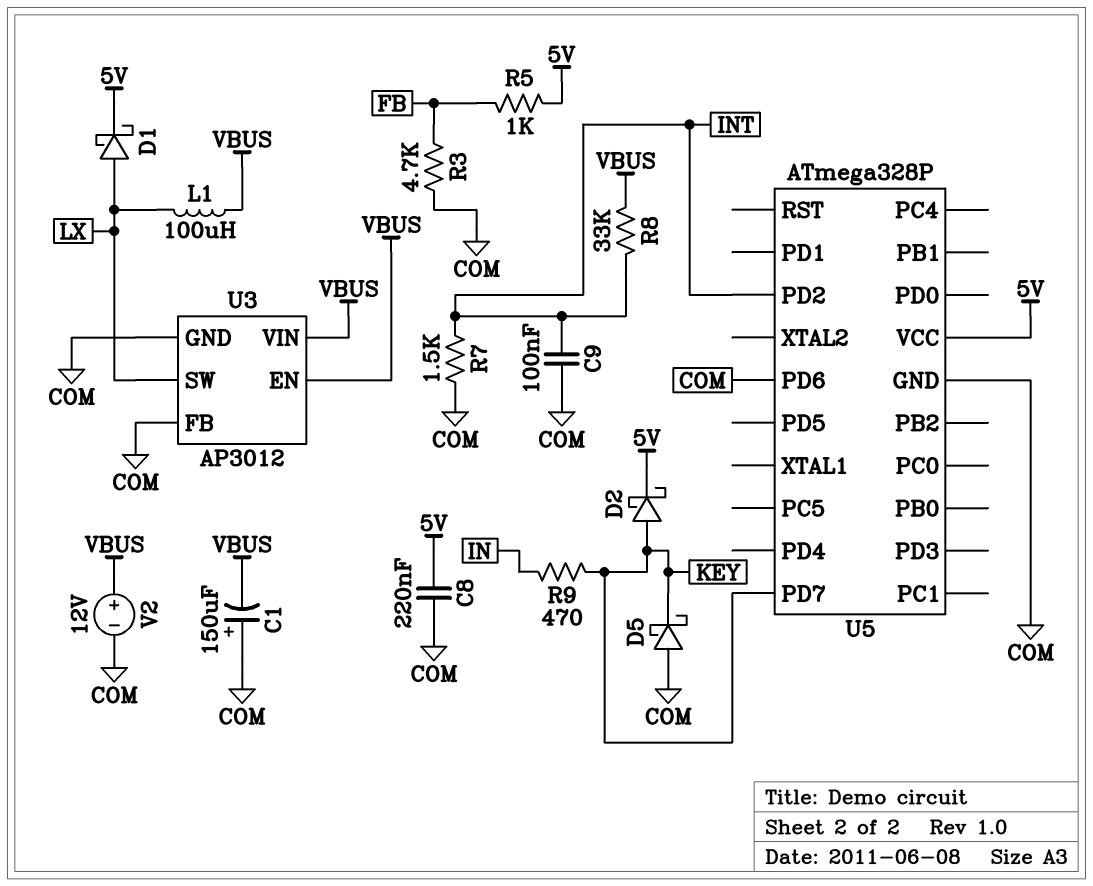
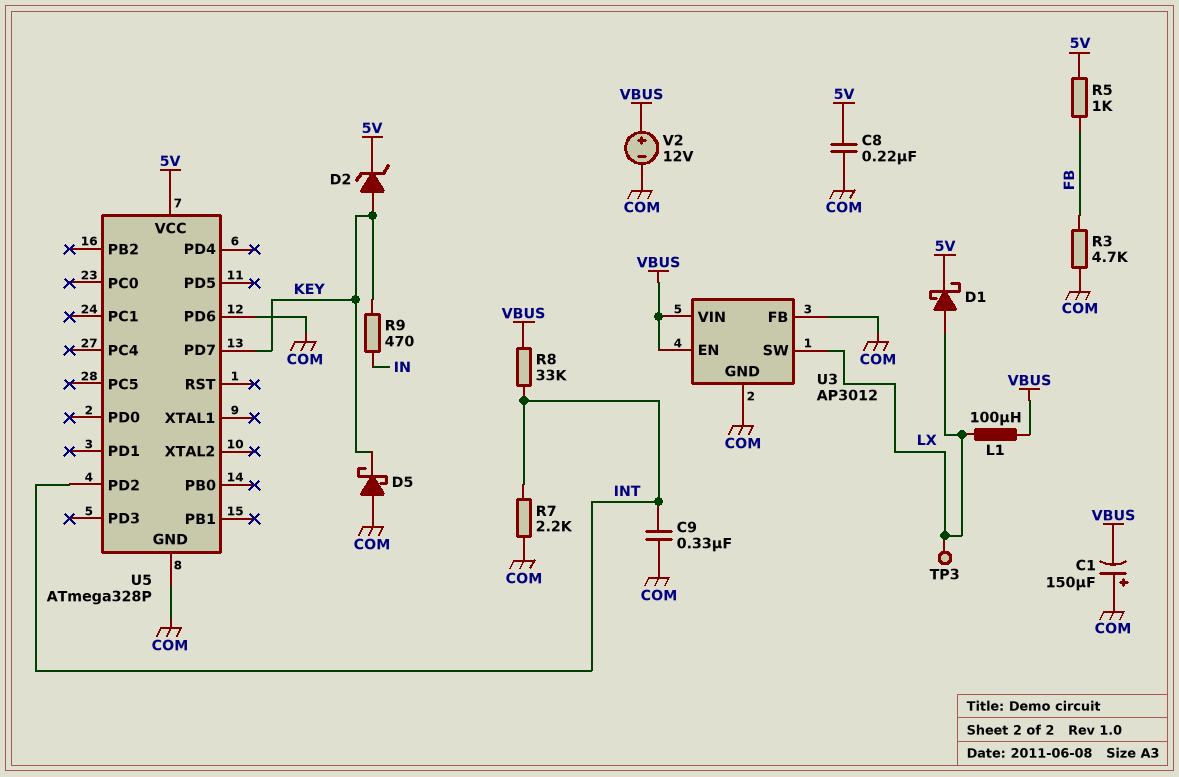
C9: 100nF (COM, INT) -> 330nF (COM, INT)
D2: schottky (A KEY, K 5V) -> zener (A KEY, K 5V)
R7: 1.5k (COM, INT) -> 2.2k (COM, INT)
TP3: none -> test point (LX)

